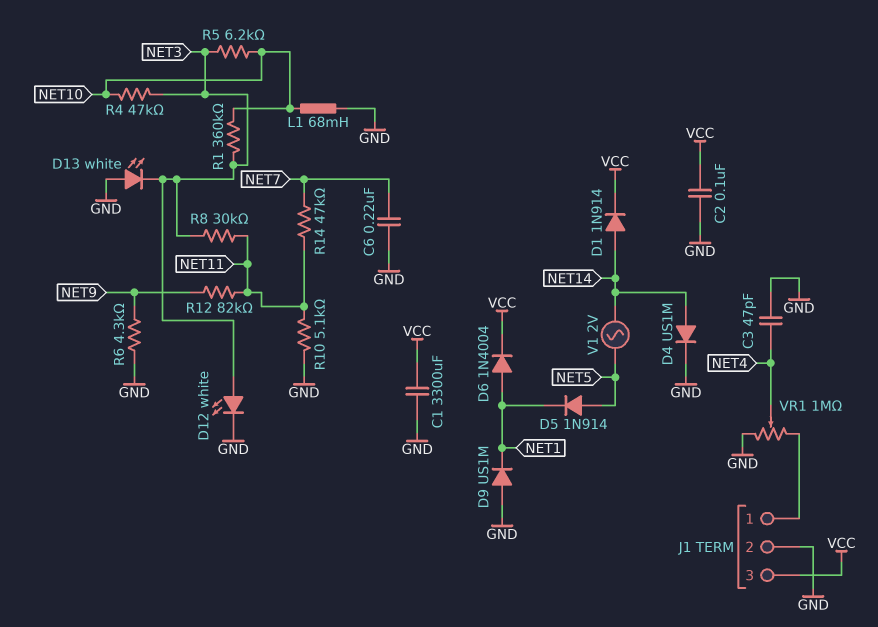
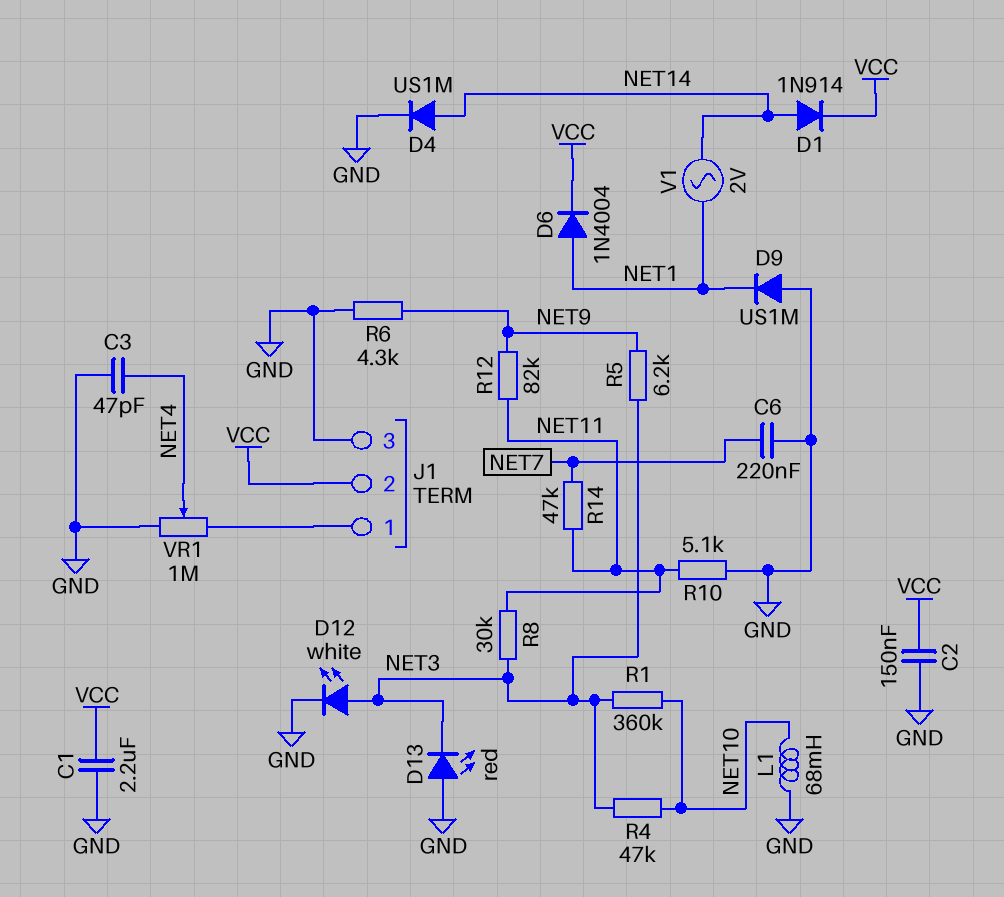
C1: 3300uF (GND, VCC) -> 2.2uF (GND, VCC)
C2: 100nF (GND, VCC) -> 150nF (GND, VCC)
D5: diode 1N914 (A NET5, K NET1) -> none
D13: LED white (A GND, K NET3) -> LED red (A GND, K NET3)
J1 pin 2: GND -> VCC
J1 pin 3: VCC -> GND
R5: 6.2k (NET3, NET10) -> 6.2k (NET3, NET9)
V1: AC 2V (NET5, NET14) -> AC 2V (NET1, NET14)

